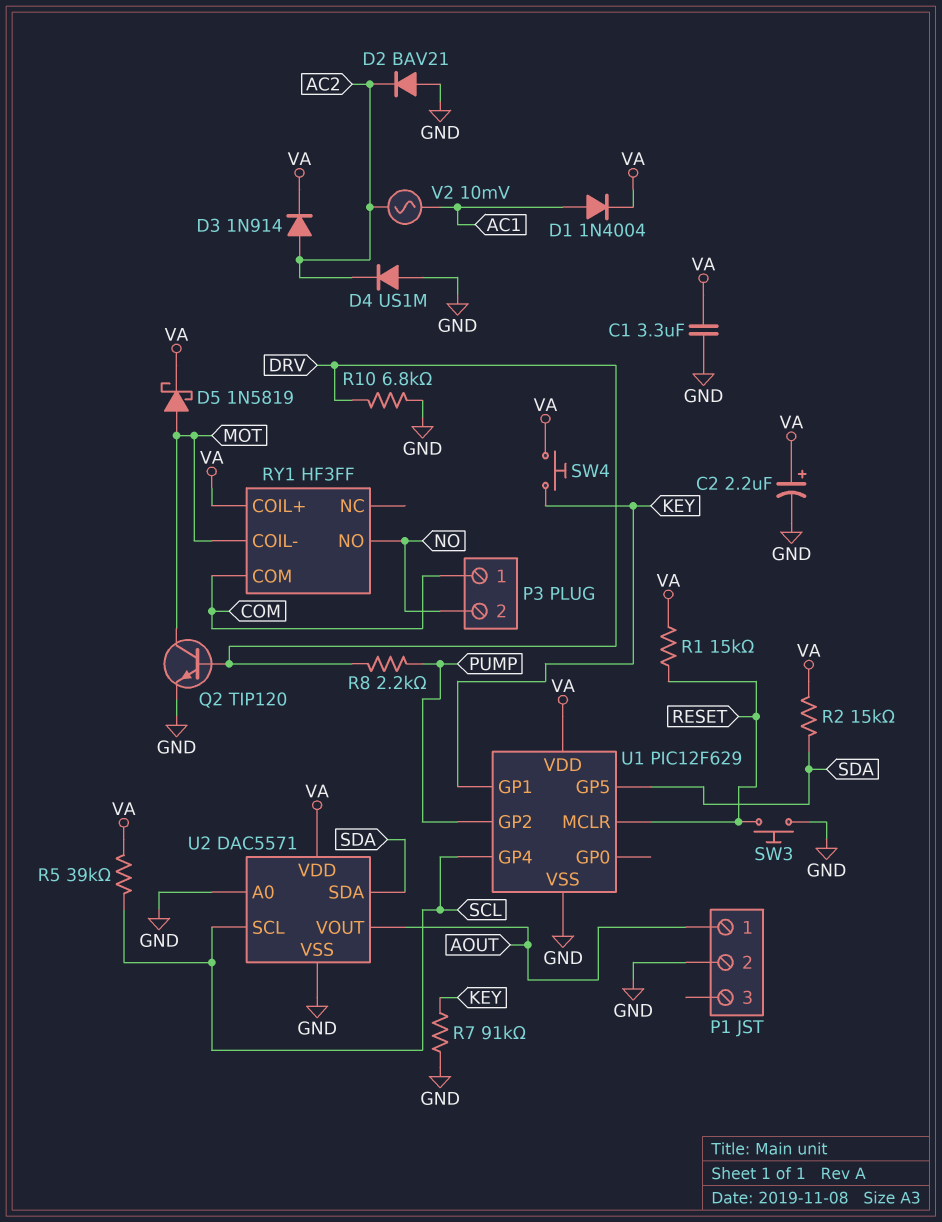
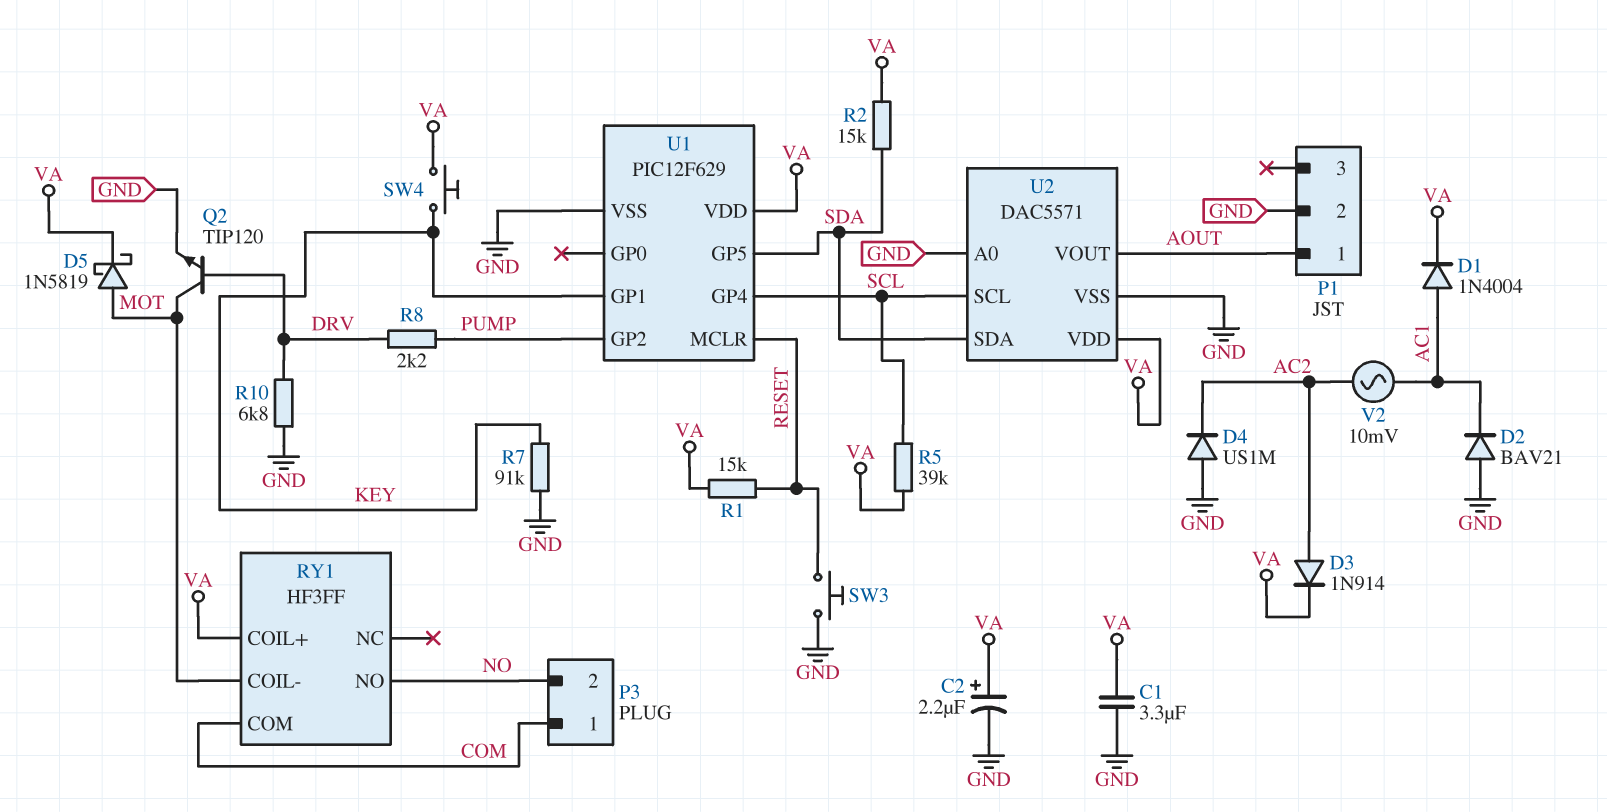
D2: diode BAV21 (A GND, K AC2) -> diode BAV21 (A GND, K AC1)

